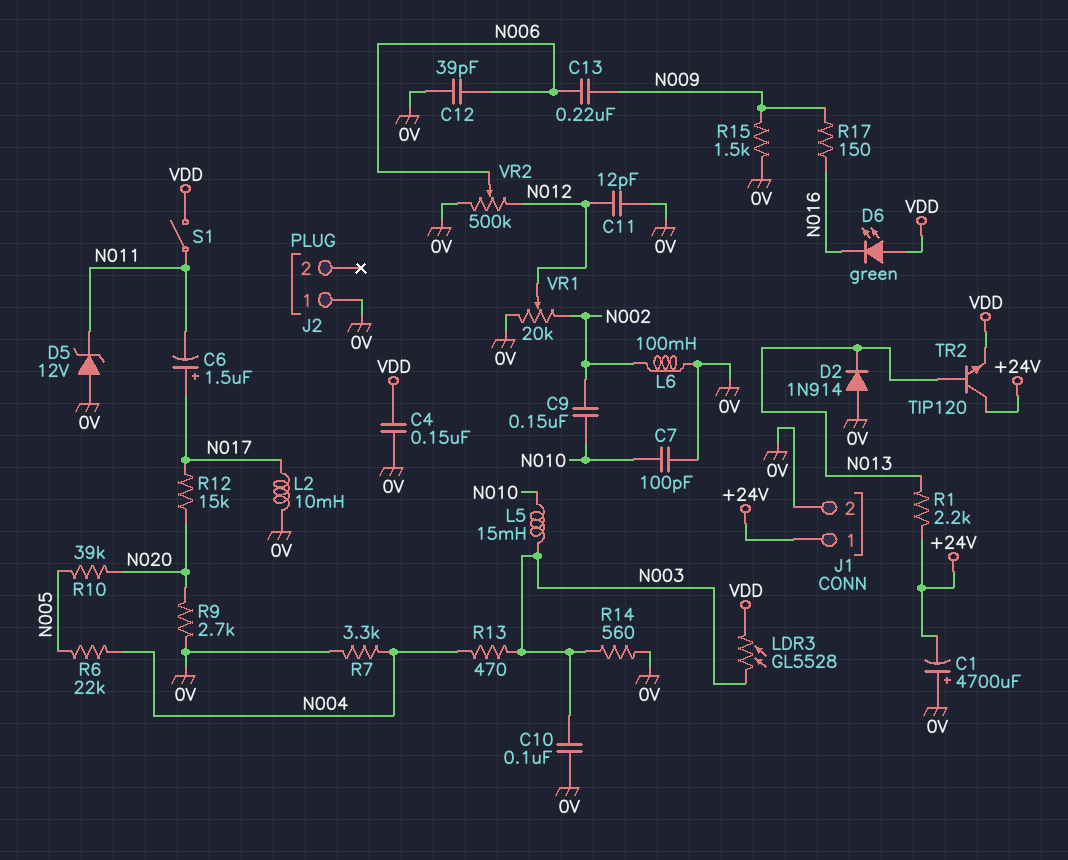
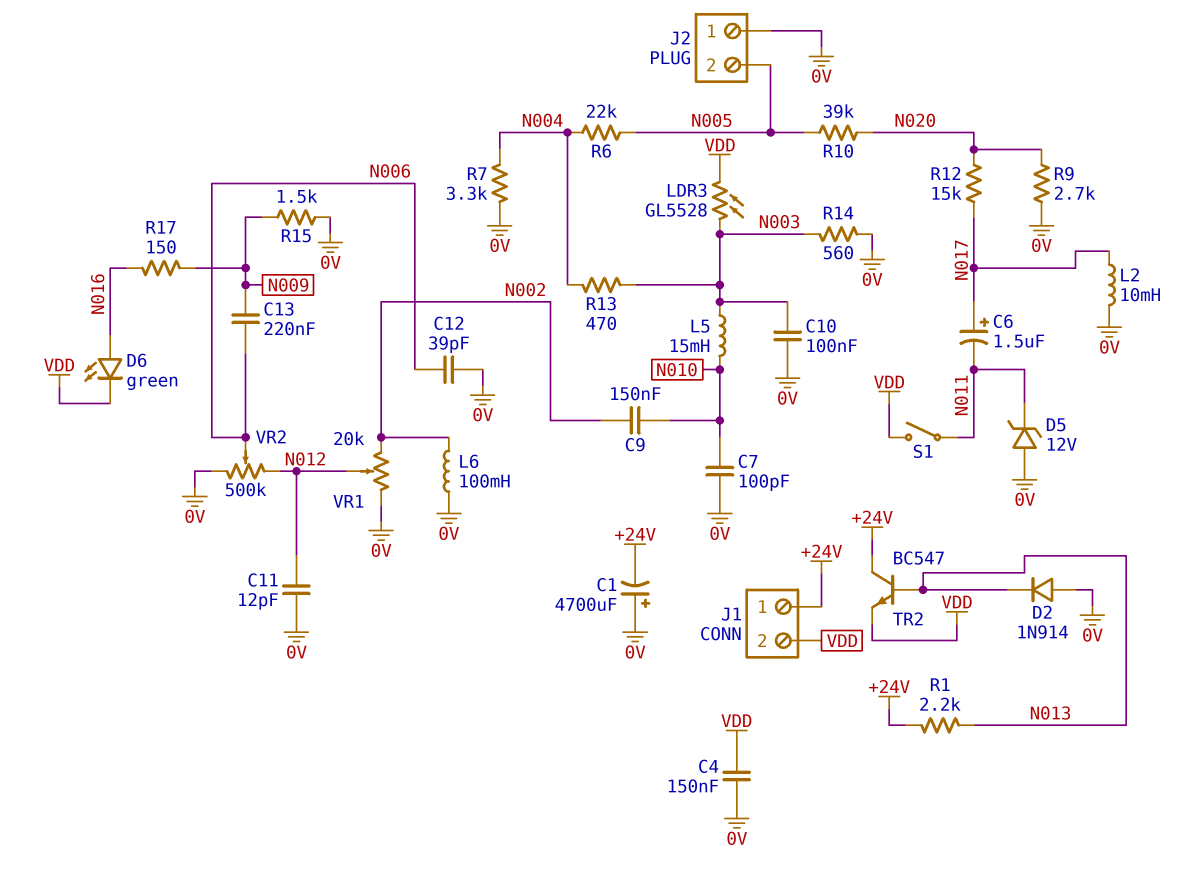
D6: LED green (A VDD, K N016) -> LED green (A N016, K VDD)
J1 pin 2: 0V -> VDD
J2 pin 2: none -> N005
TR2: NPN TIP120 (B N013, C +24V, E VDD) -> NPN BC547 (B N013, C +24V, E VDD)

